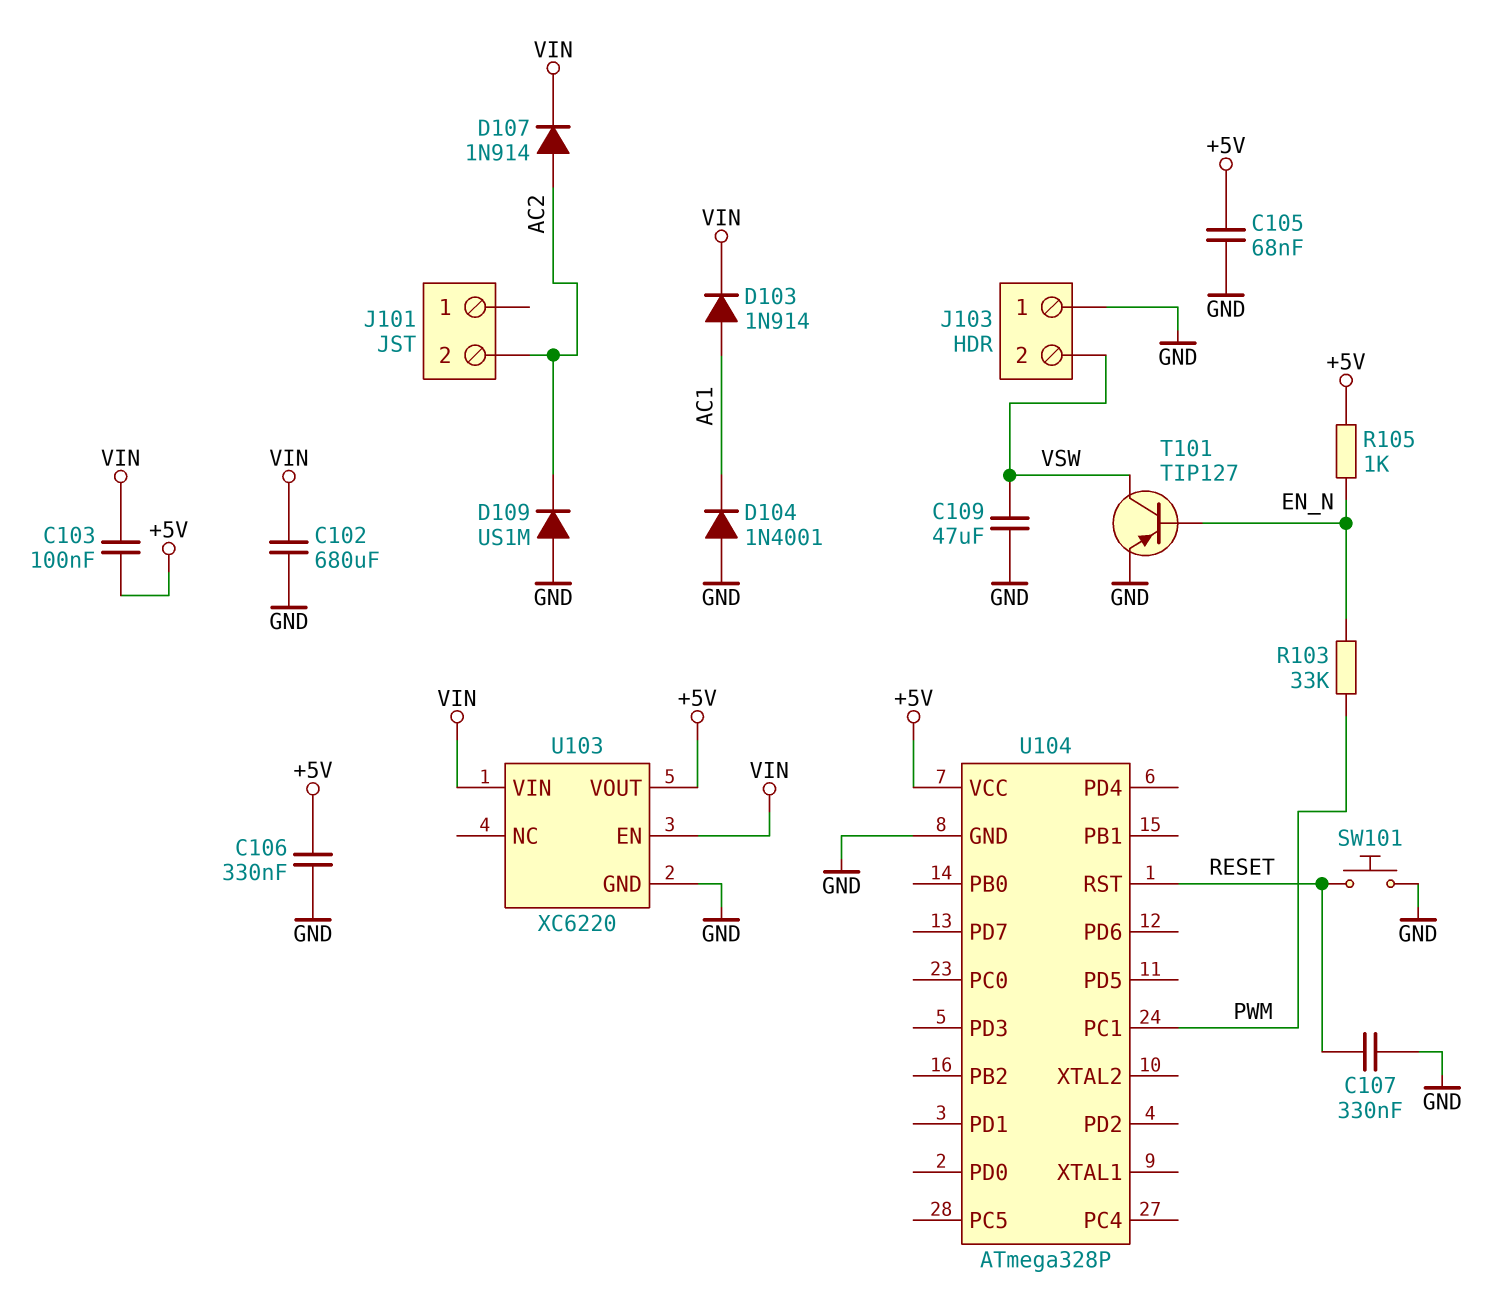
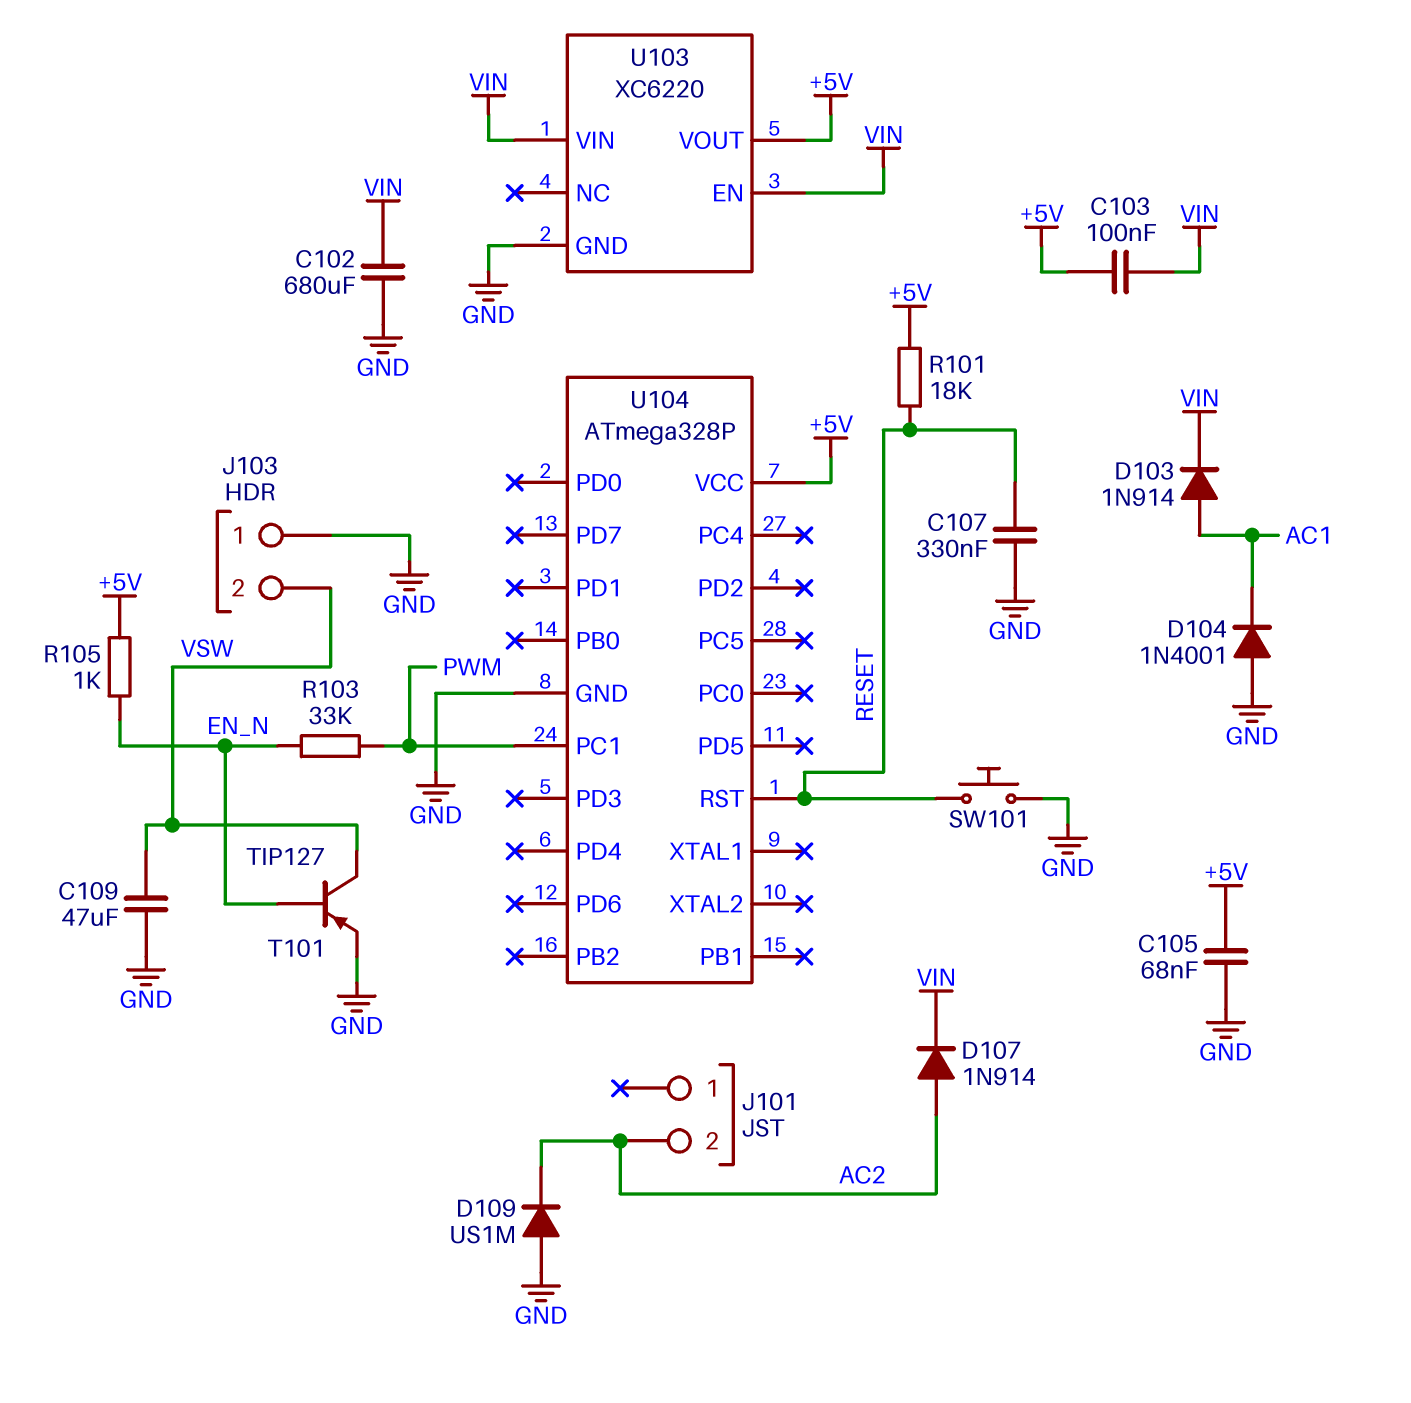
C106: 330nF (+5V, GND) -> none
R101: none -> 18k (+5V, RESET)

